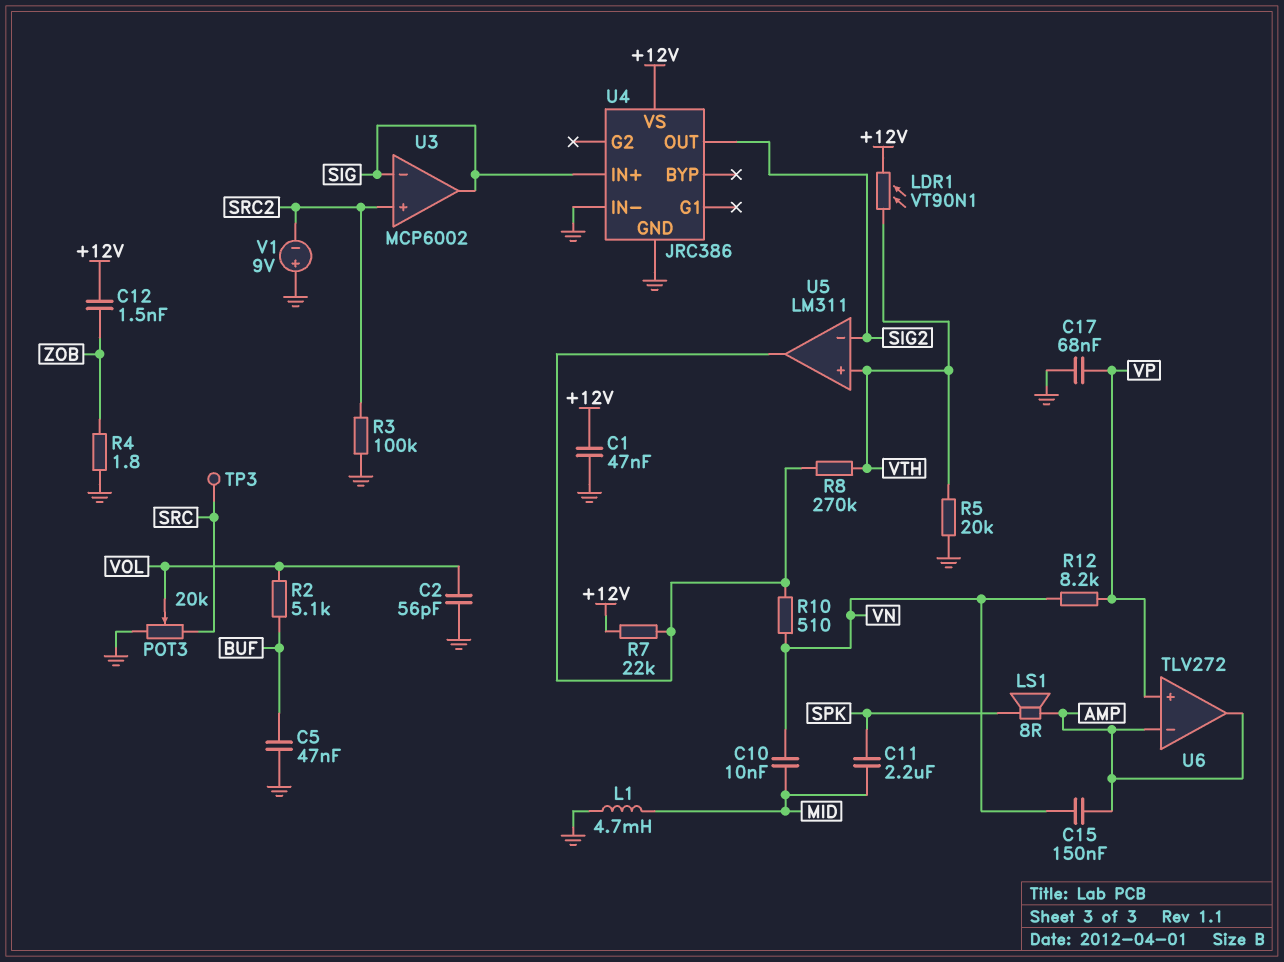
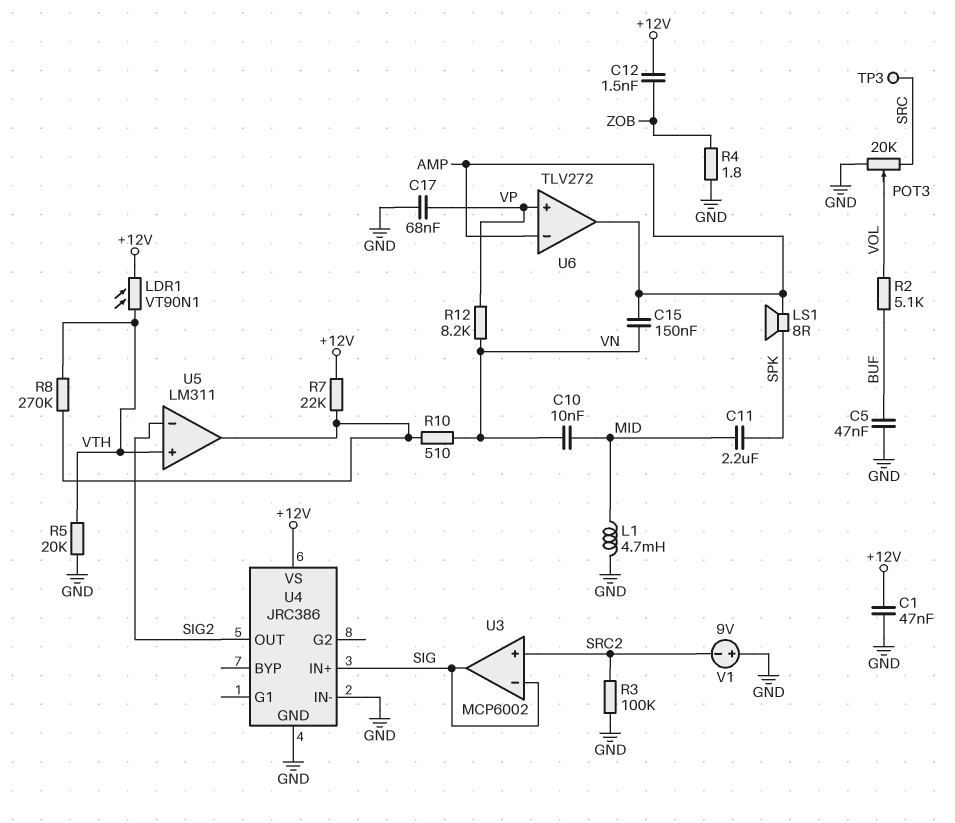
C2: 56pF (GND, VOL) -> none

